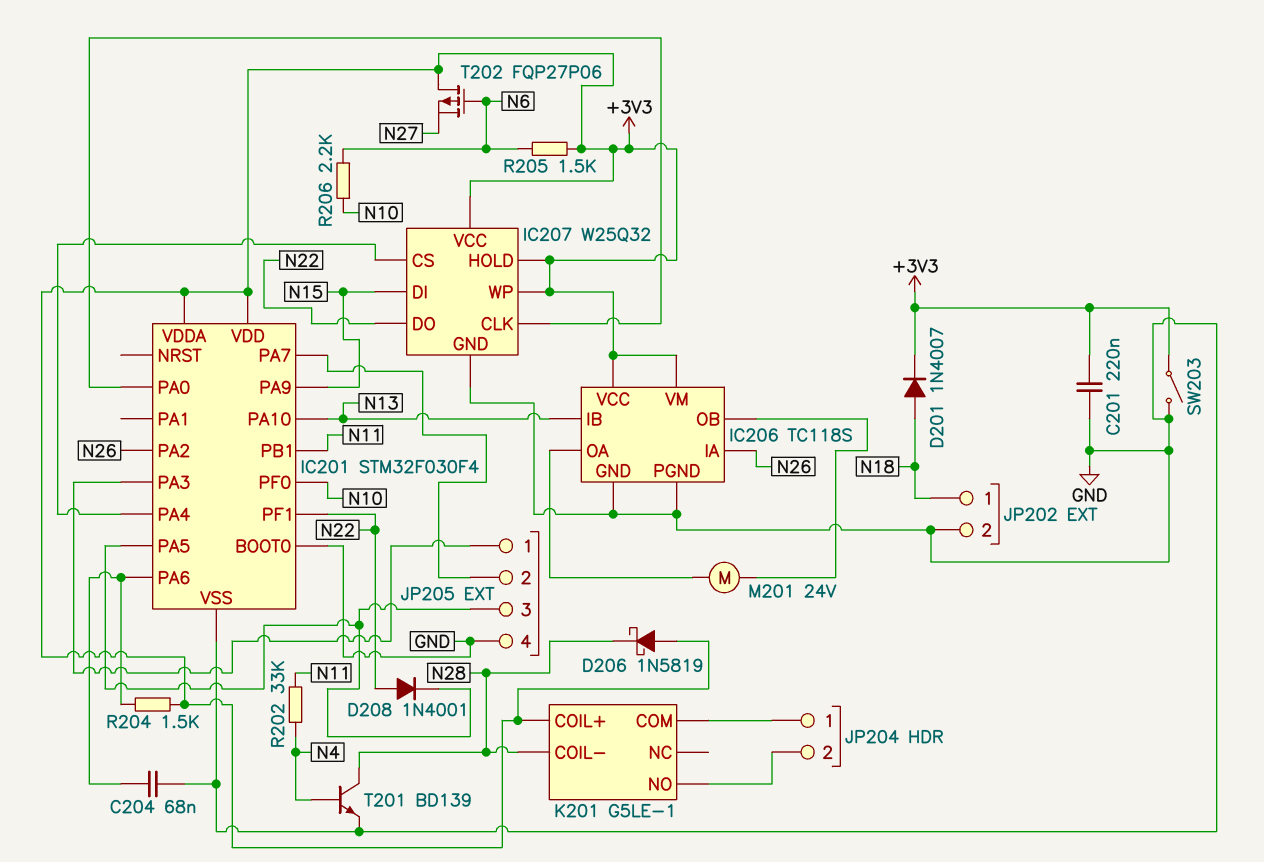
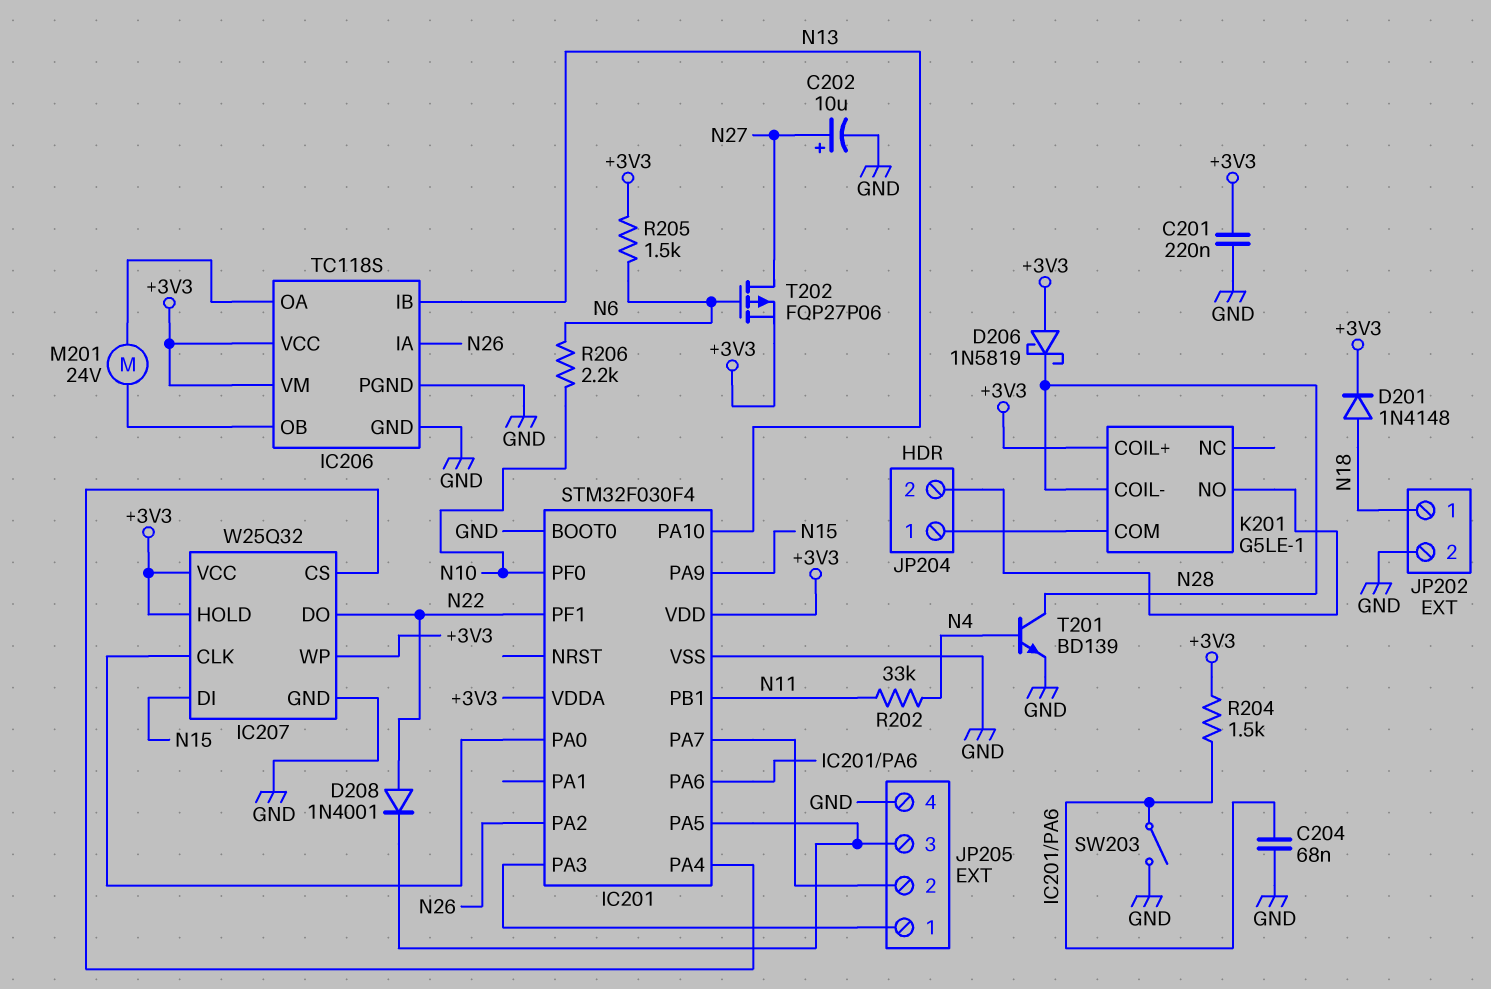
C202: none -> 10uF (plus N27, minus GND)
D201: diode 1N4007 (A N18, K +3V3) -> diode 1N4148 (A N18, K +3V3)
SW203: switch (+3V3, GND) -> switch (GND, IC201/PA6)
T202: PMOS FQP27P06 (G N6, D +3V3, S N27) -> PMOS FQP27P06 (G N6, D N27, S +3V3)

